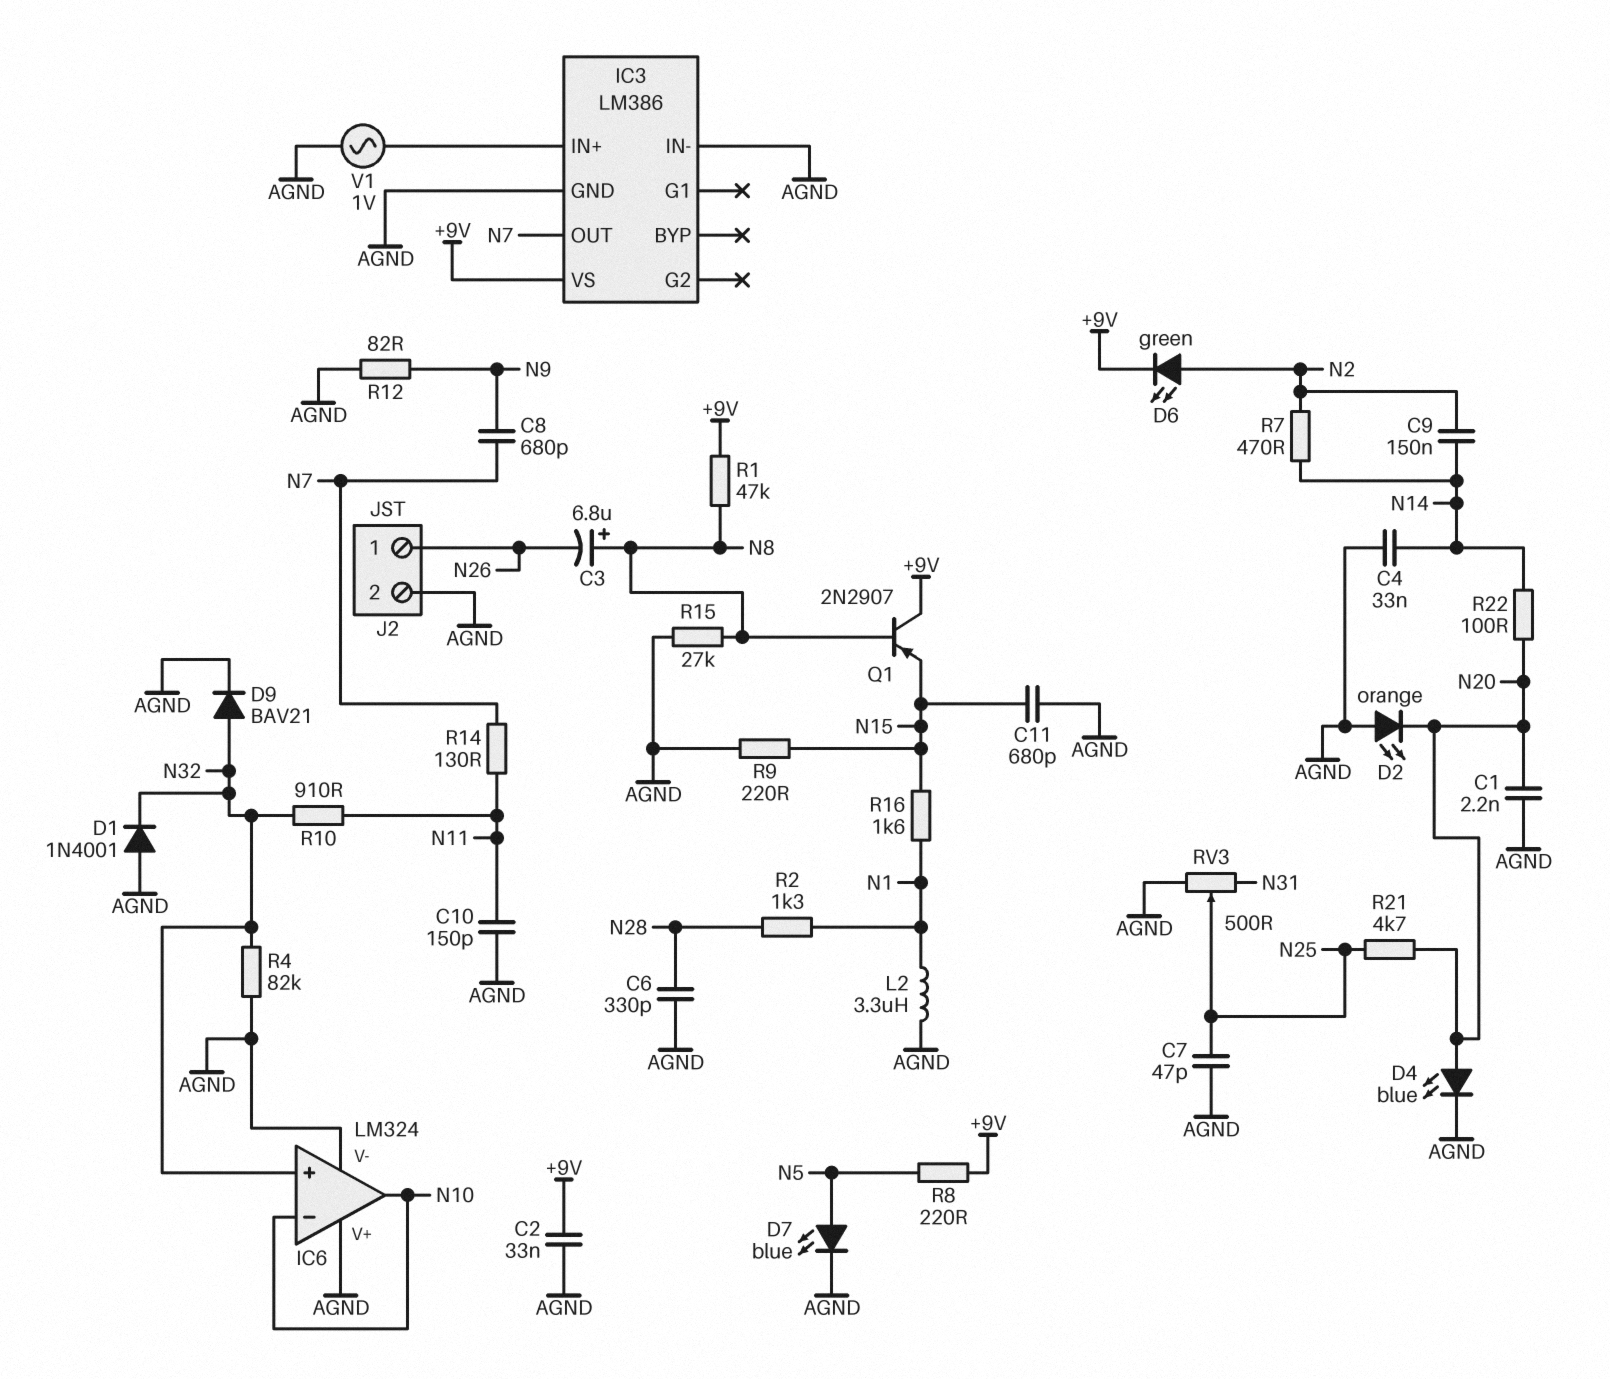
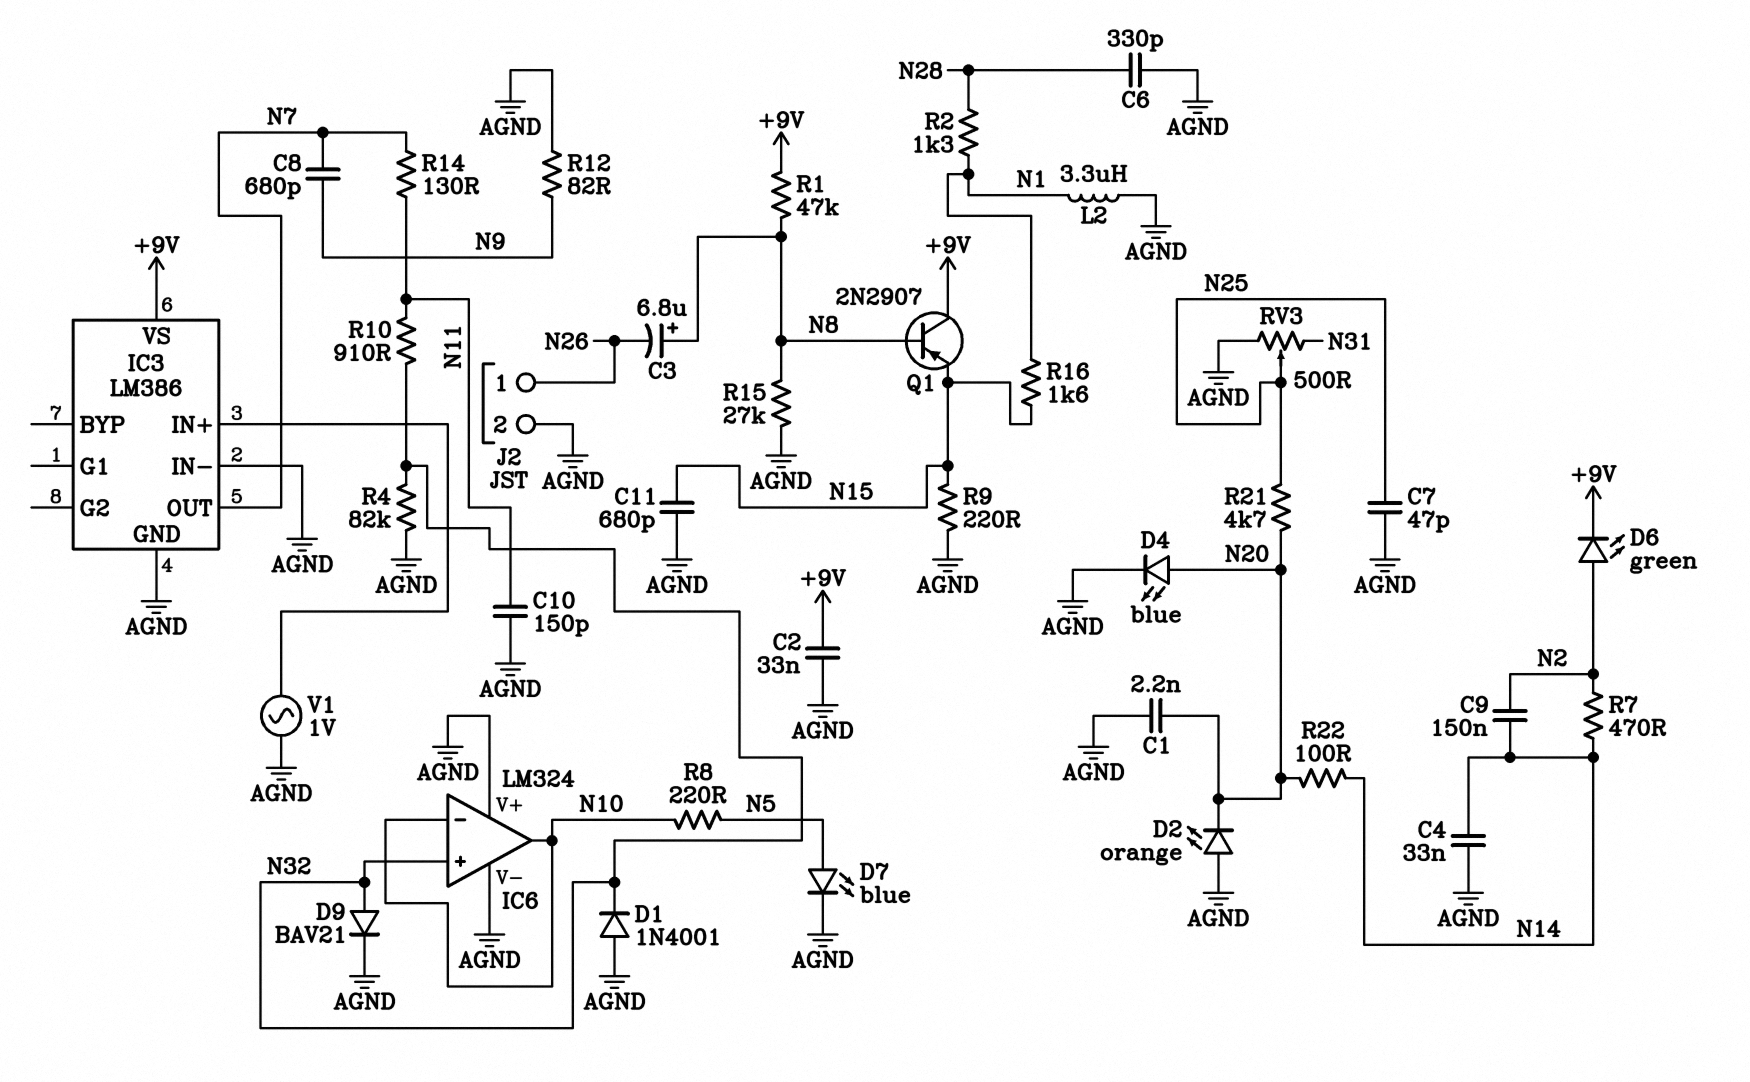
R8: 220 (+9V, N5) -> 220 (N5, N10)

